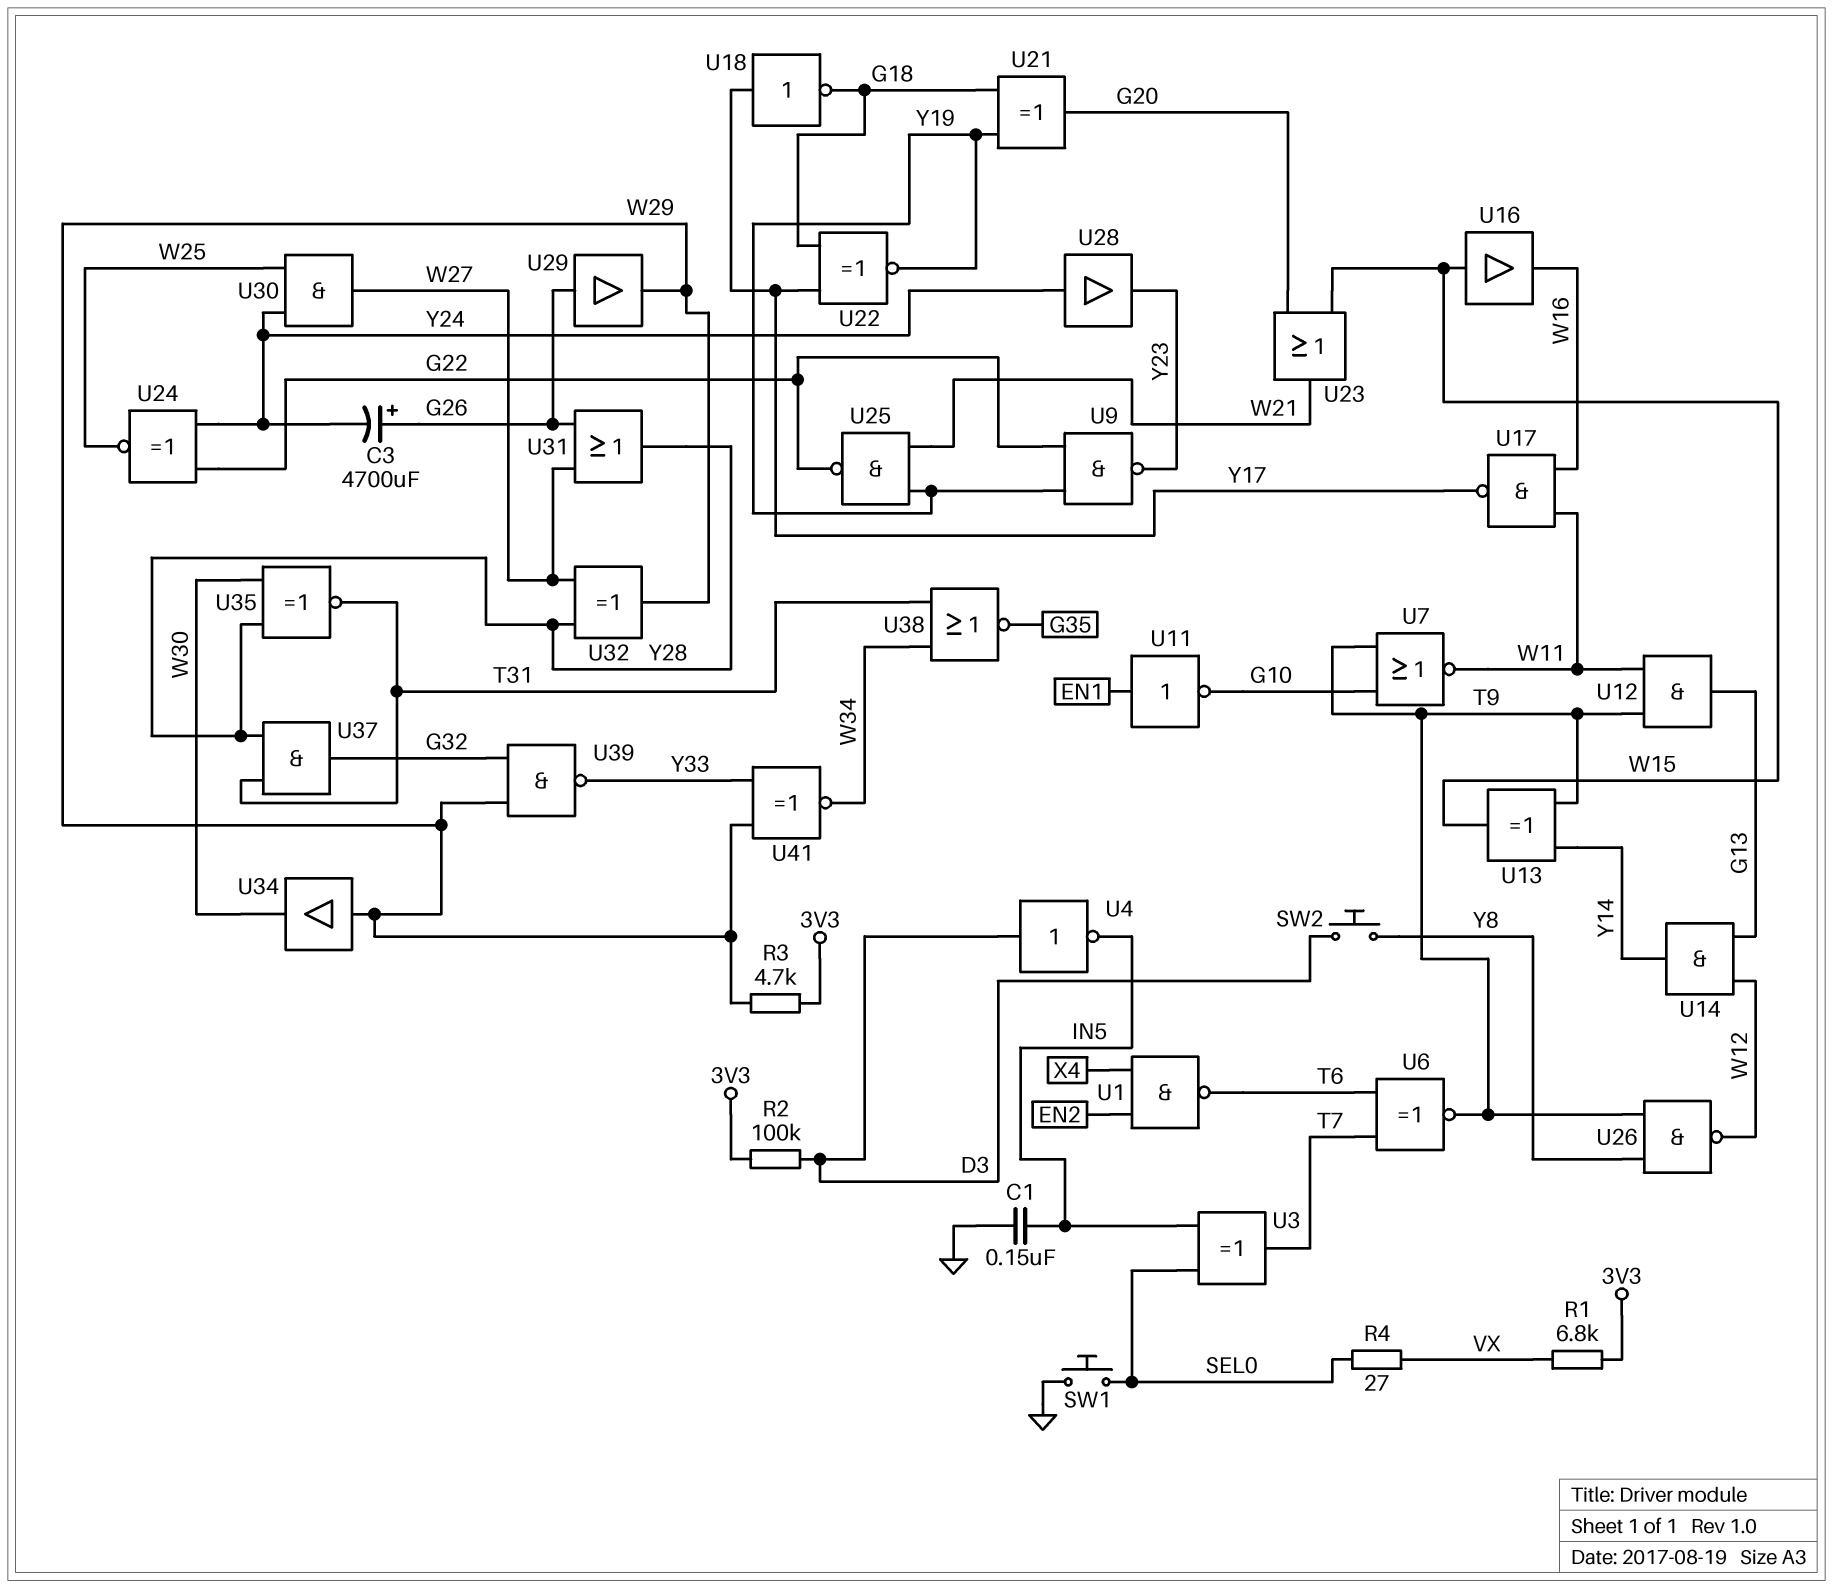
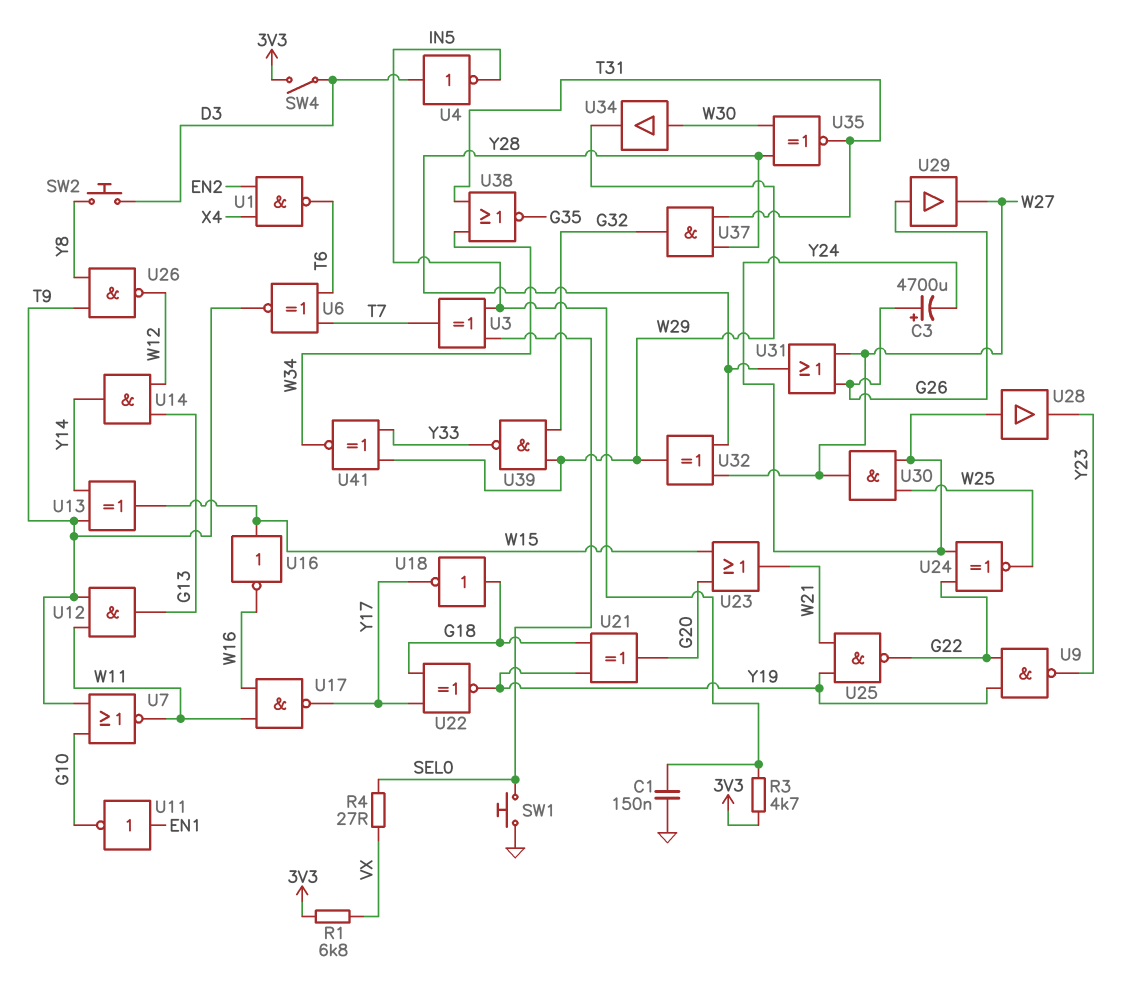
R2: 100k (3V3, D3) -> none
R3: 4.7k (3V3, W29) -> 4.7k (3V3, IN5)
SW4: none -> switch (3V3, D3)
U16: buffer (in W15, out W16) -> NOT (in W15, out W16)
U18: NOT (in Y17, out G18) -> NOT (in G18, out Y17)
U29: buffer (in G26, out W29) -> buffer (in G26, out W27)
U34: buffer (in W29, out W30) -> buffer (in W30, out W29)

